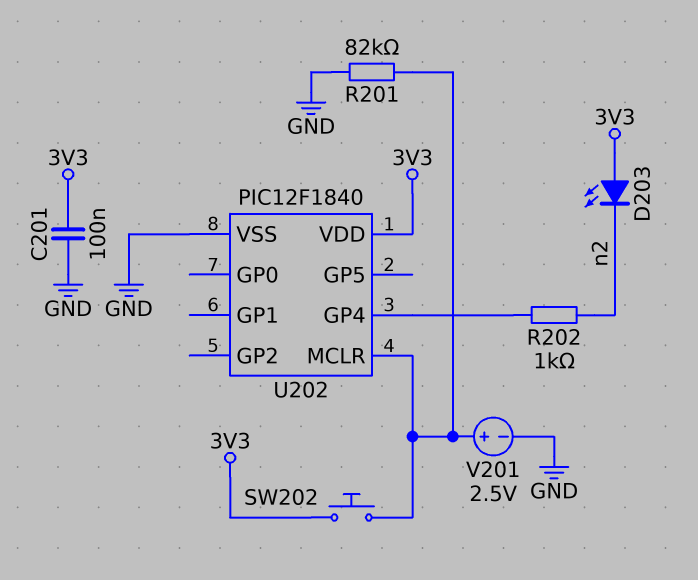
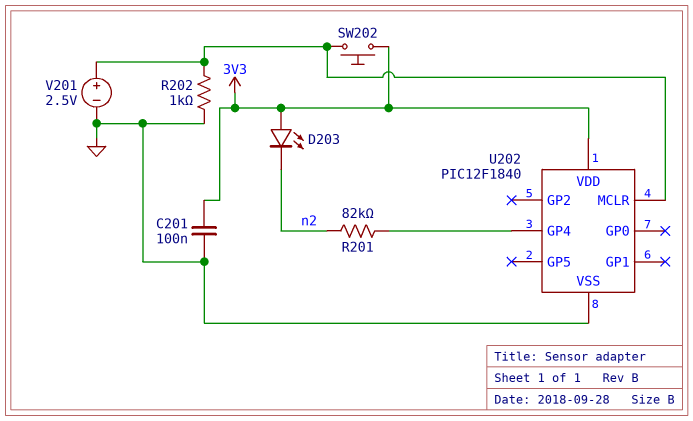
R201: 82k (GND, U202/MCLR) -> 82k (U202/GP4, n2)
R202: 1k (U202/GP4, n2) -> 1k (GND, U202/MCLR)

